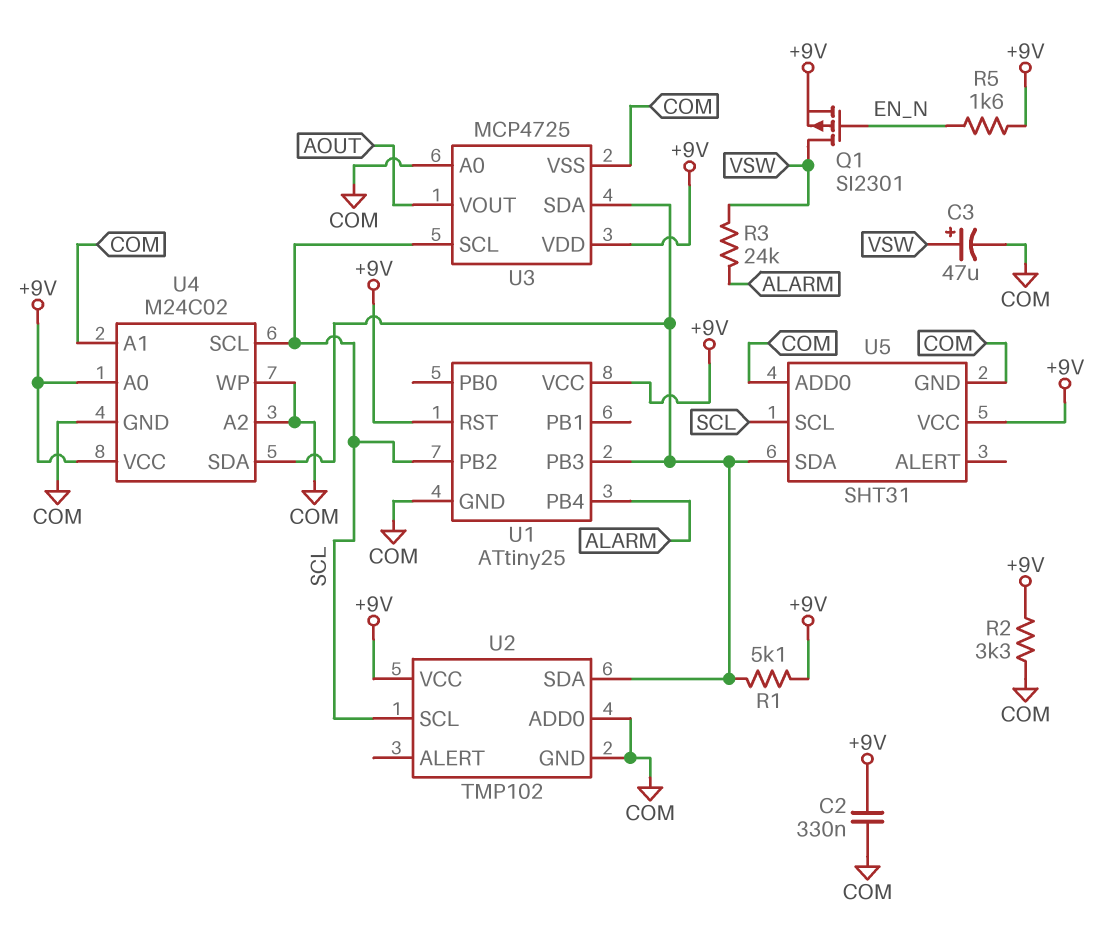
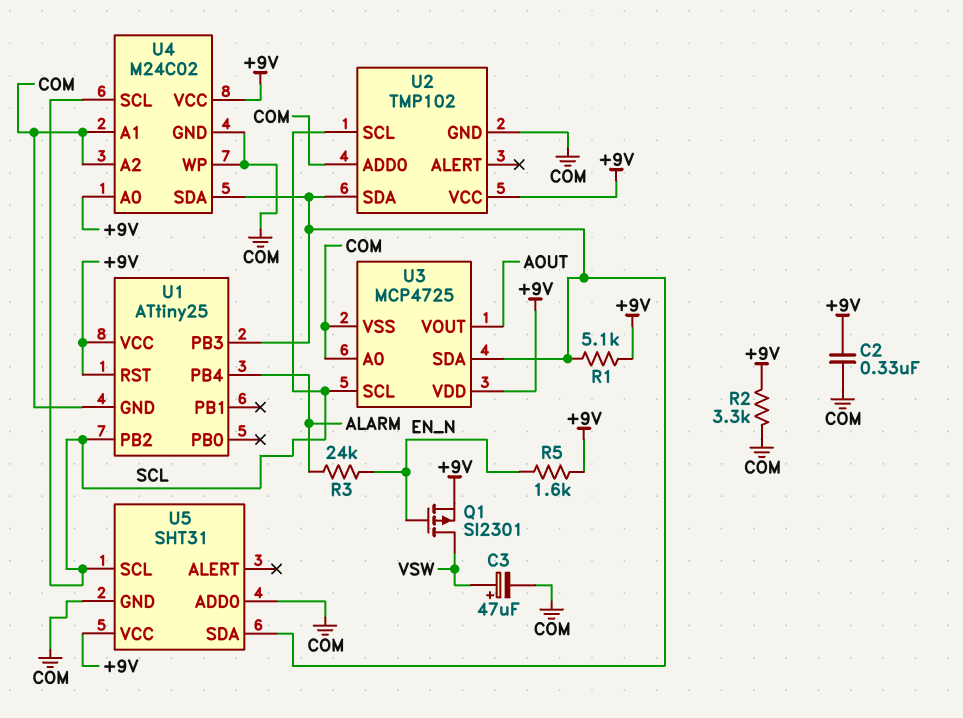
R3: 24k (ALARM, VSW) -> 24k (ALARM, EN_N)

